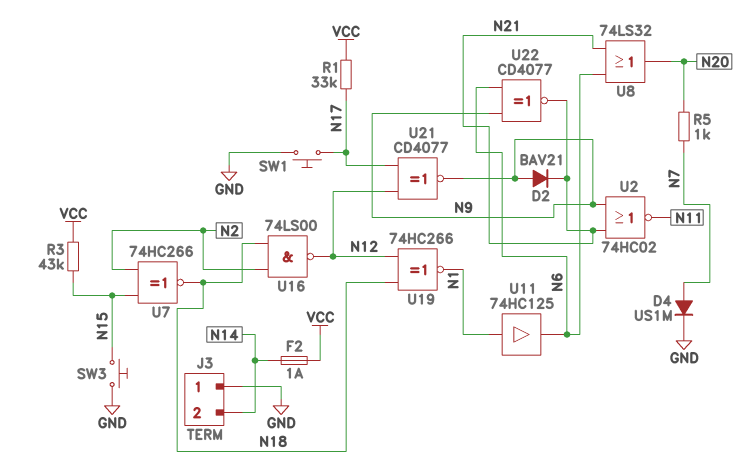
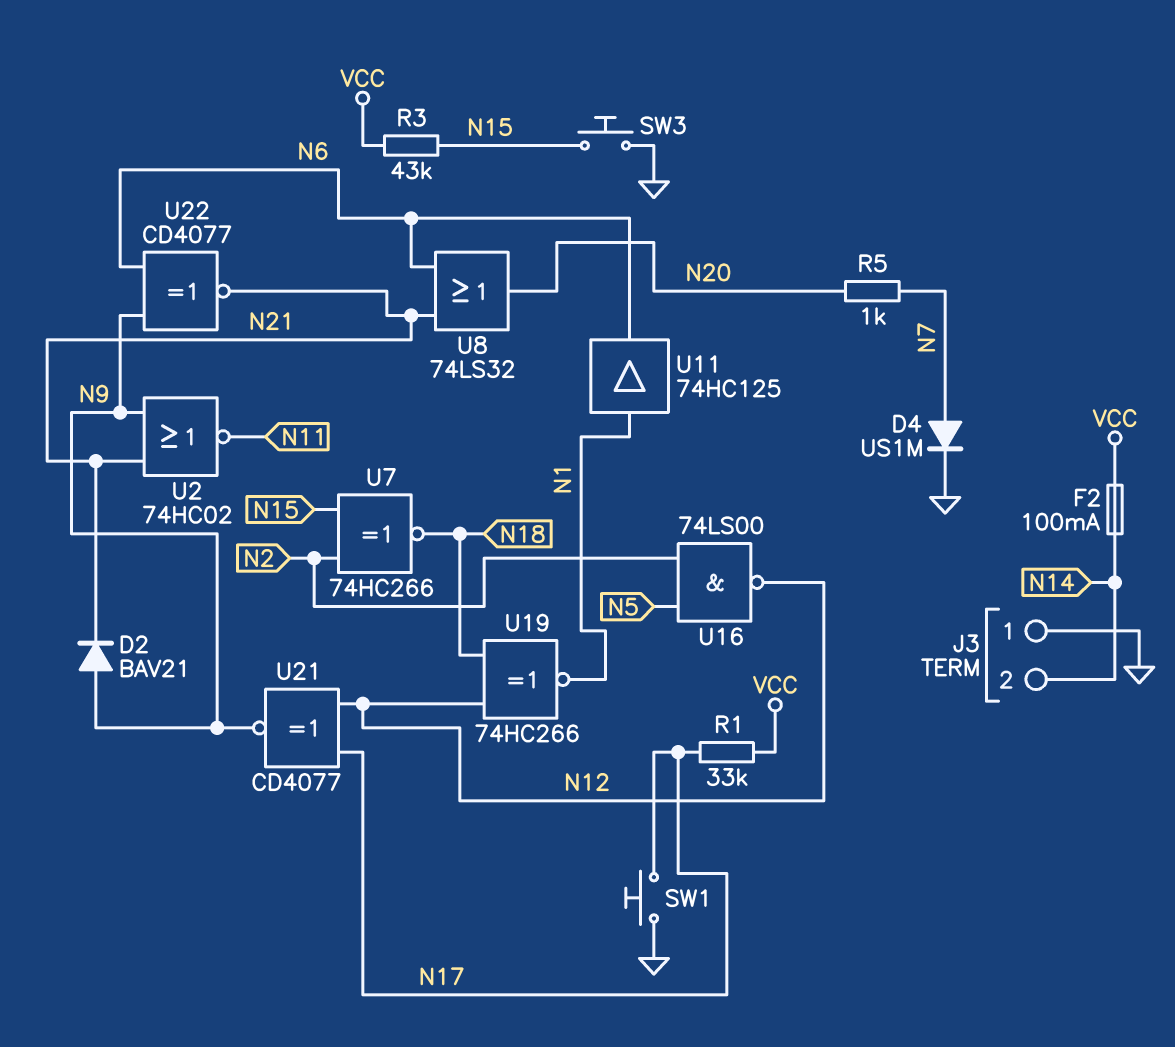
F2: 1A (N14, VCC) -> 100mA (N14, VCC)
U16: NAND 74LS00 (in N2, in N18, out N12) -> NAND 74LS00 (in N2, in N5, out N12)

